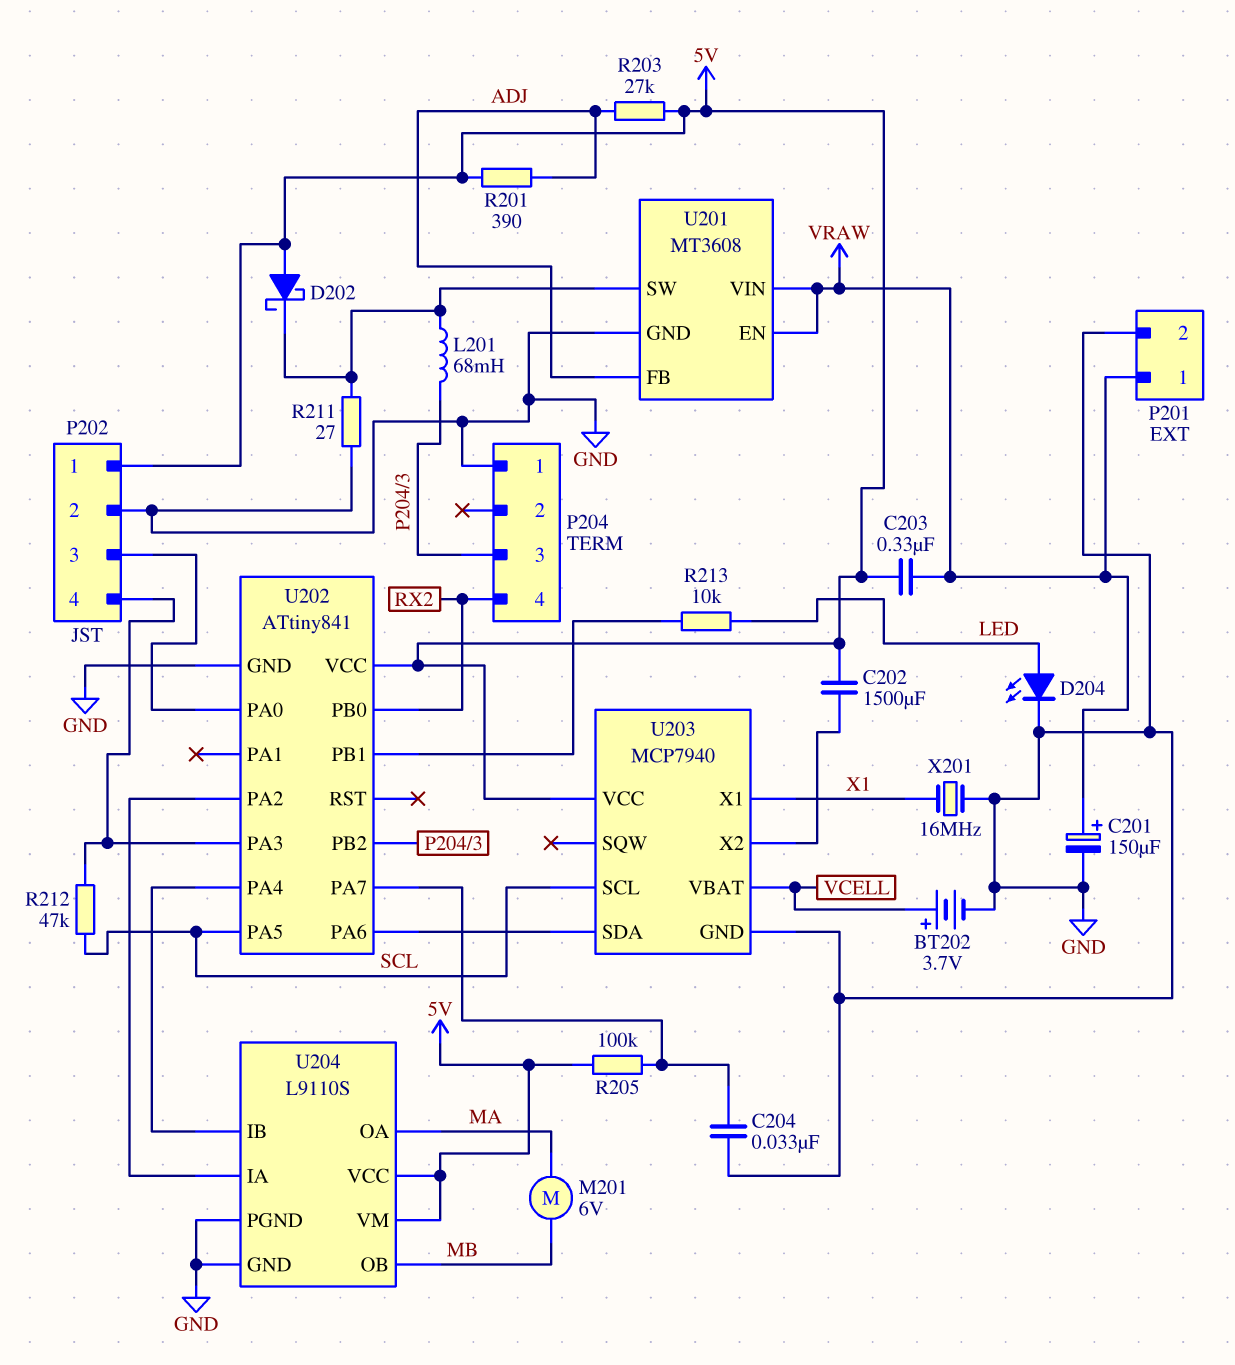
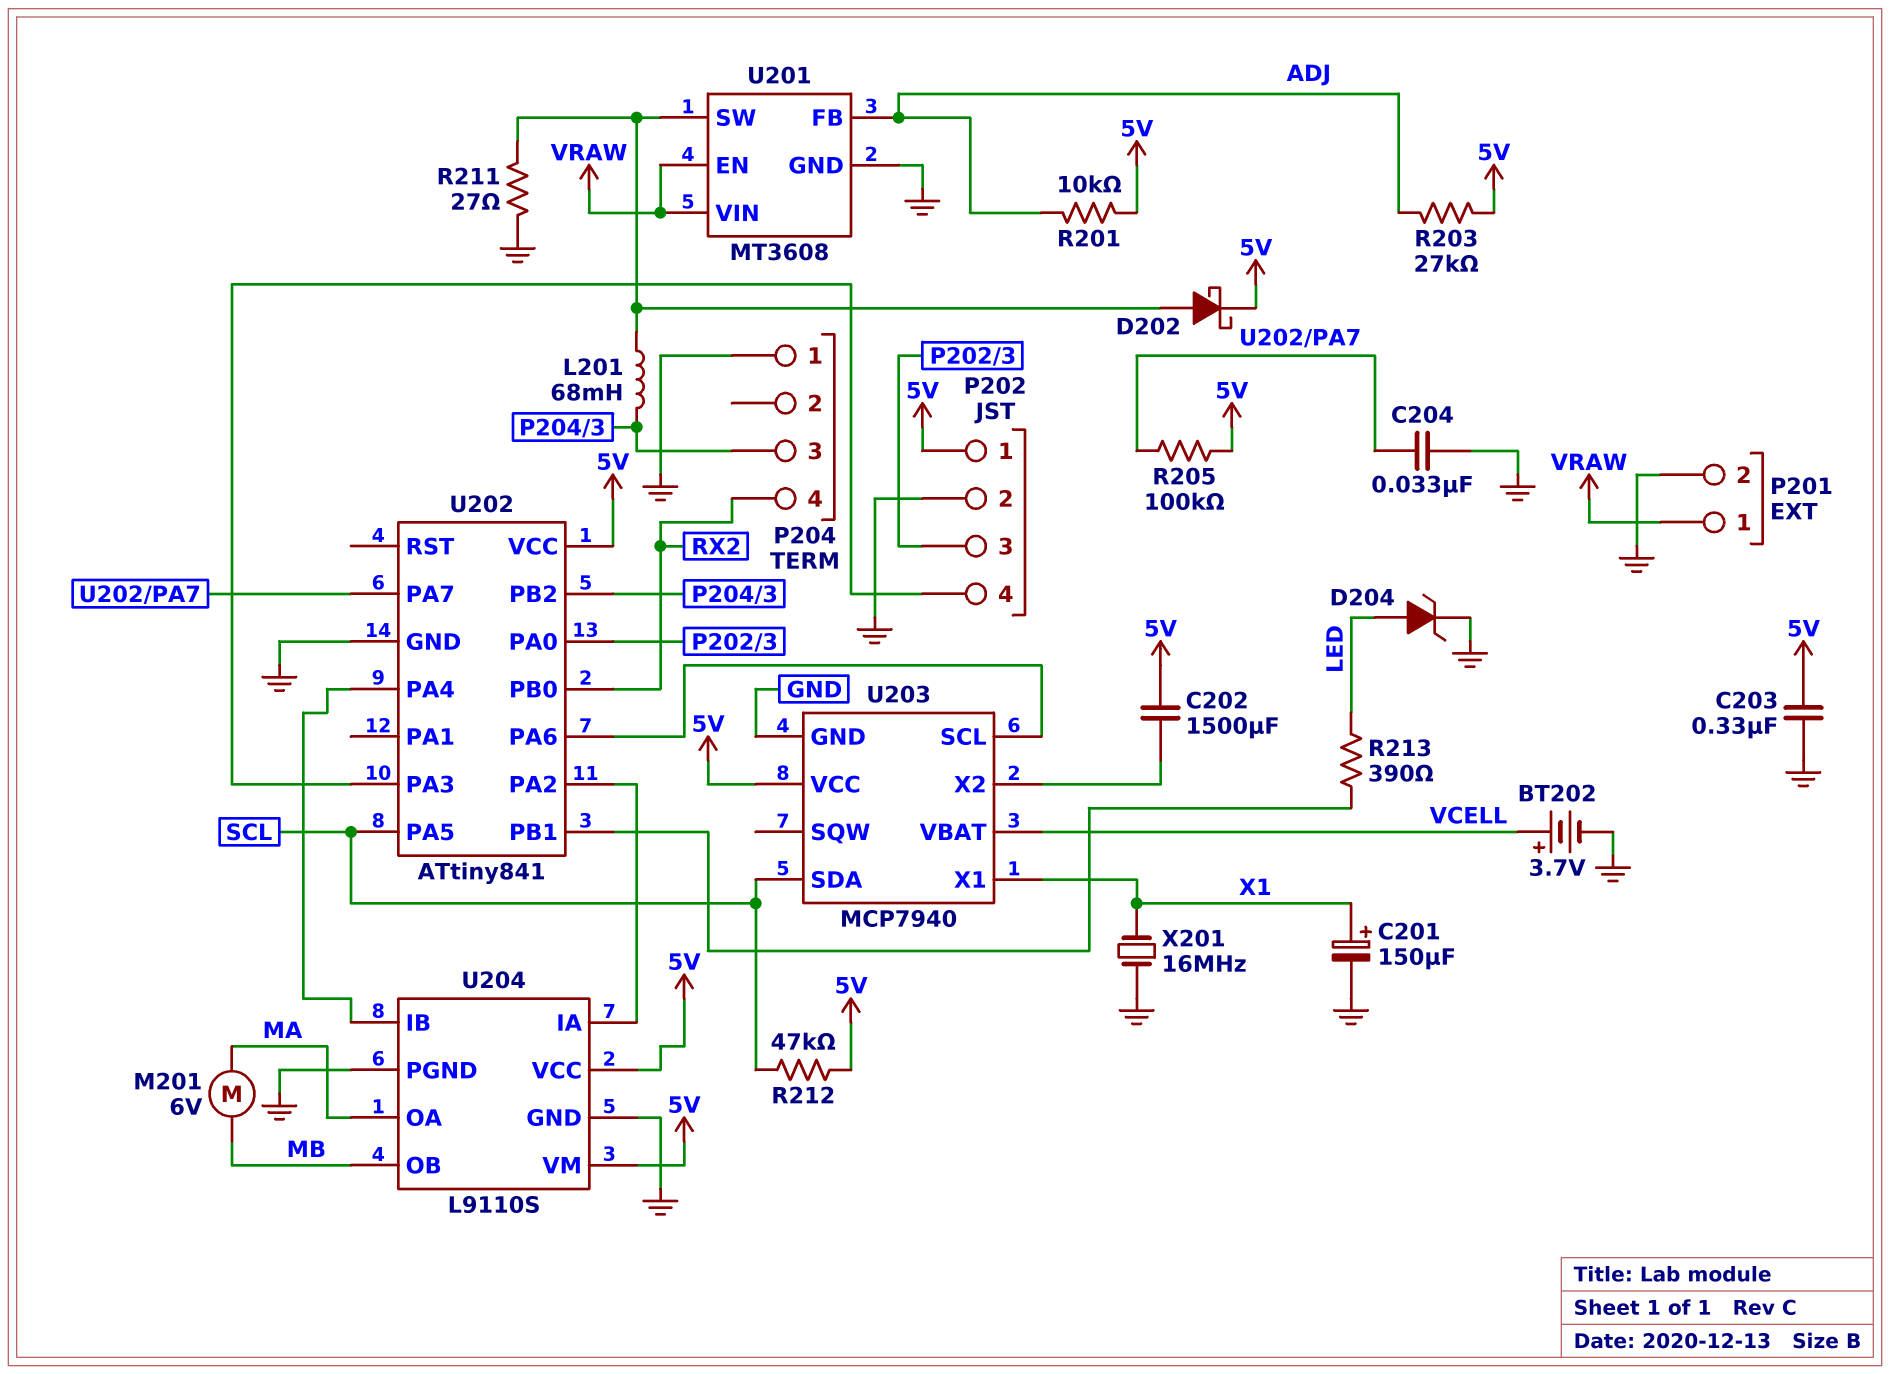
C201: 150uF (plus VRAW, minus GND) -> 150uF (plus X1, minus GND)
C203: 330nF (5V, VRAW) -> 330nF (5V, GND)
D202: schottky (A 5V, K U201/SW) -> schottky (A U201/SW, K 5V)
D204: LED (A LED, K GND) -> zener (A LED, K GND)
R201: 390 (5V, ADJ) -> 10k (5V, ADJ)
R212: 47k (P202/4, SCL) -> 47k (5V, SCL)
R213: 10k (LED, U202/PB1) -> 390 (LED, U202/PB1)
U203 pin SCL: SCL -> U202/PA6
U203 pin SDA: U202/PA6 -> SCL

